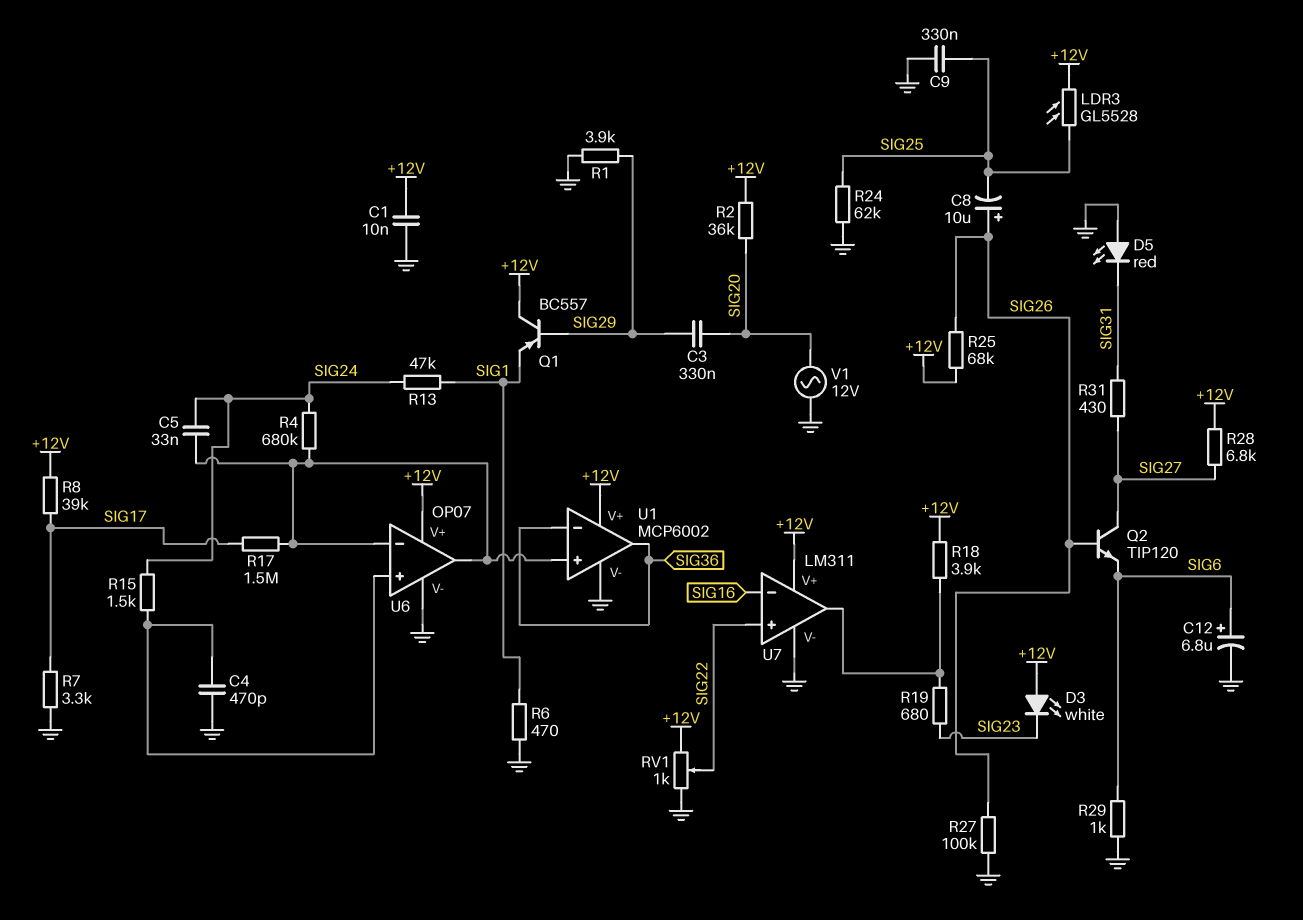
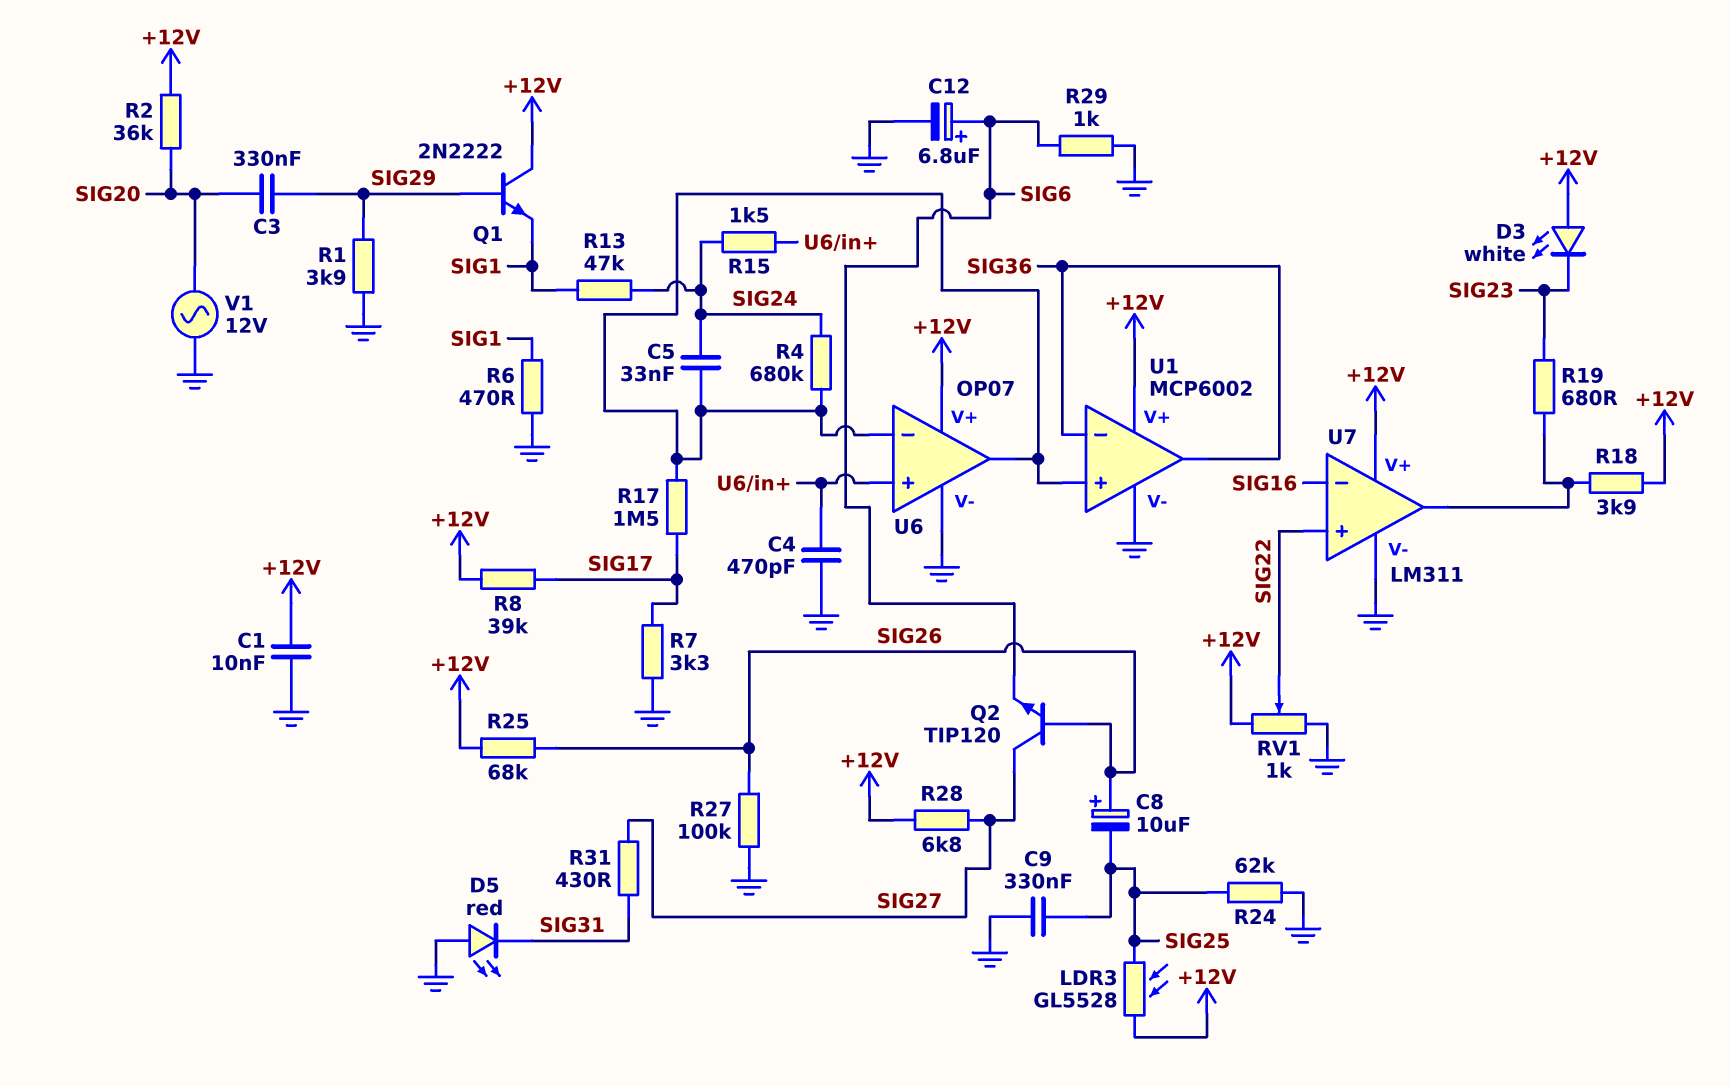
Q1: PNP BC557 (B SIG29, C +12V, E SIG1) -> NPN 2N2222 (B SIG29, C +12V, E SIG1)

